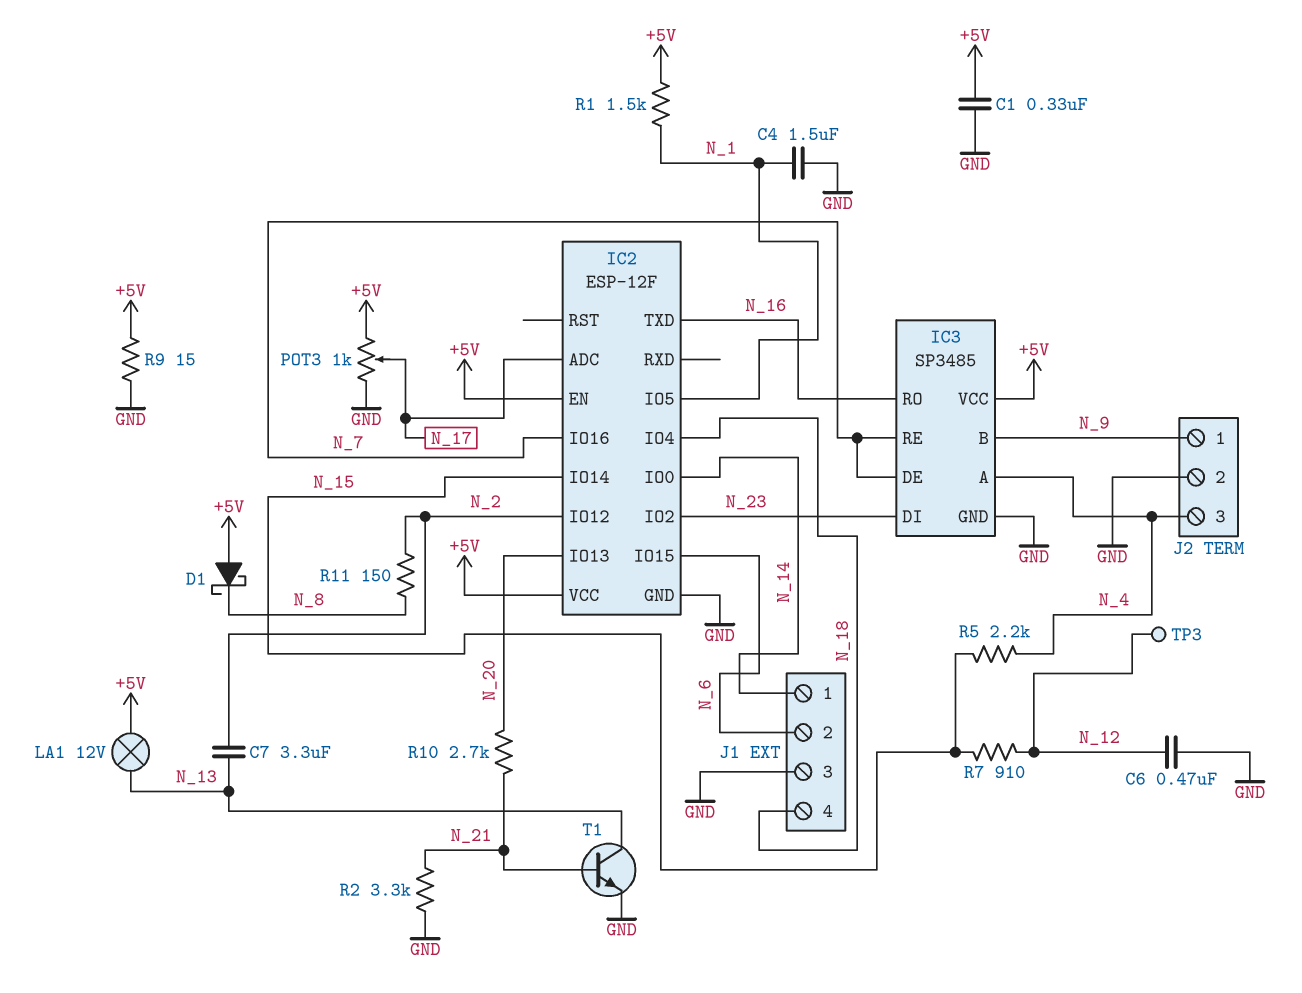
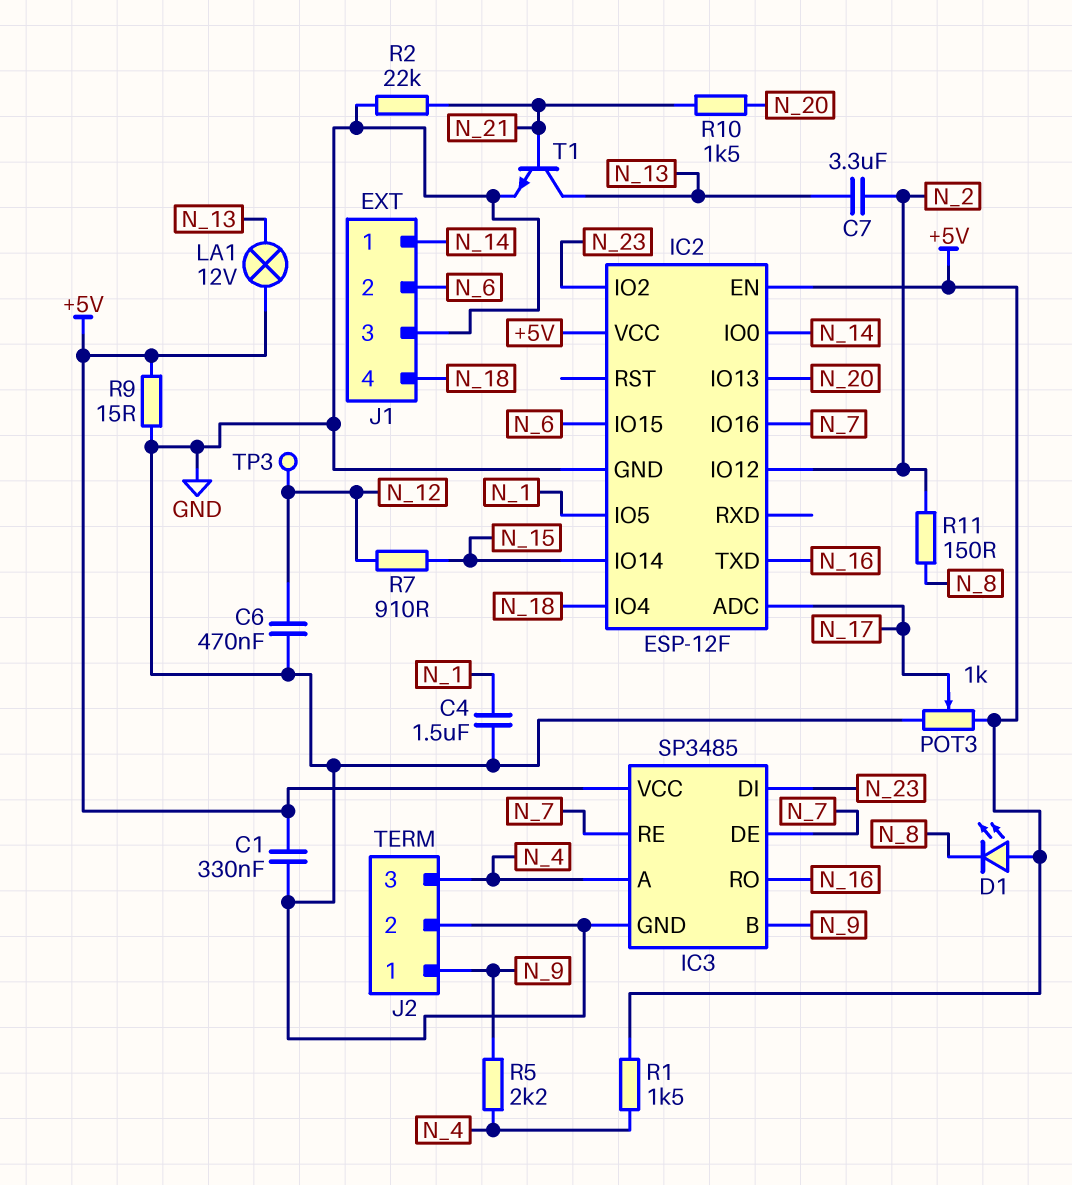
D1: schottky (A +5V, K N_8) -> LED (A +5V, K N_8)
R1: 1.5k (+5V, N_1) -> 1.5k (+5V, N_4)
R2: 3.3k (GND, N_21) -> 22k (GND, N_21)
R5: 2.2k (N_4, N_15) -> 2.2k (N_4, N_9)
R10: 2.7k (N_20, N_21) -> 1.5k (N_20, N_21)

